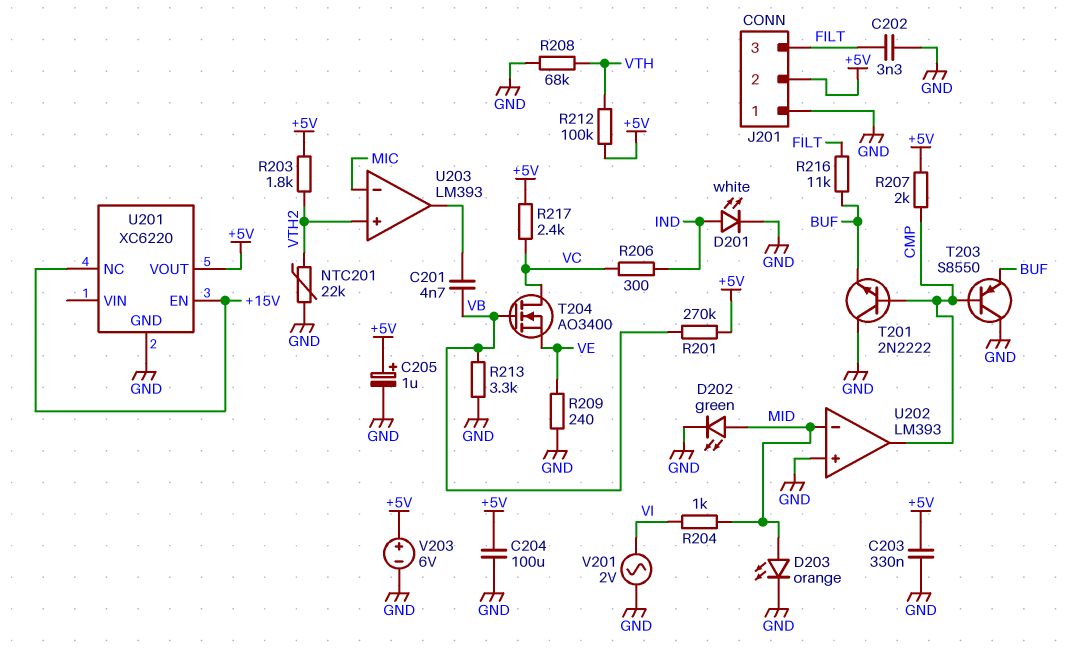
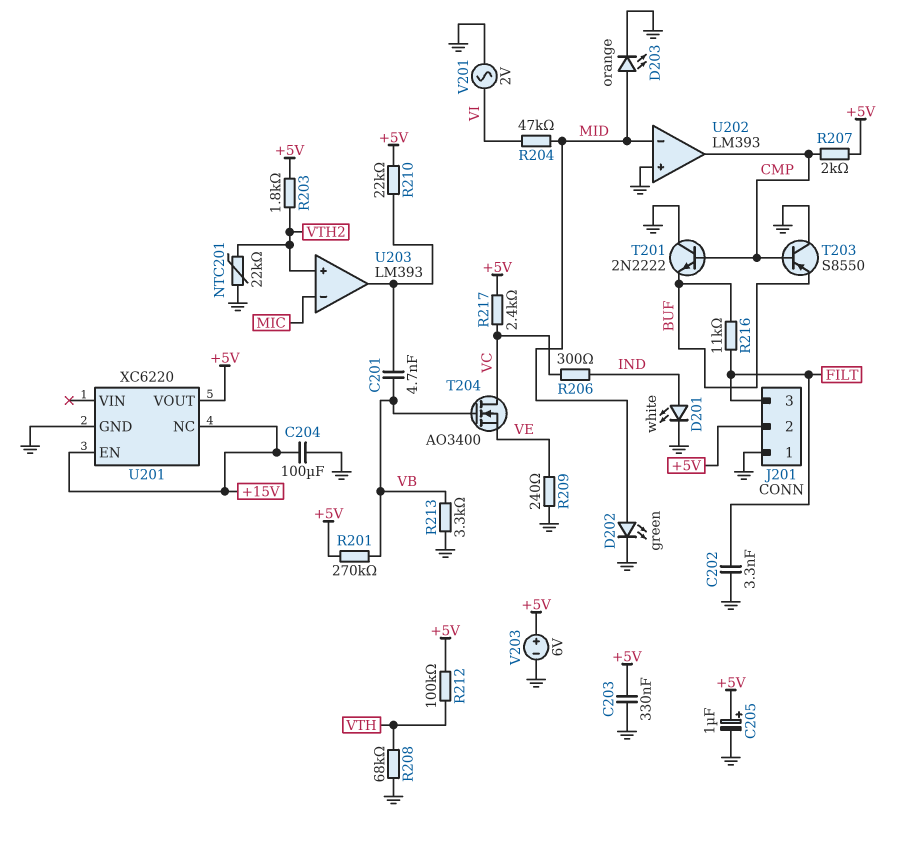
C204: 100uF (+5V, GND) -> 100uF (+15V, GND)
R204: 1k (MID, VI) -> 47k (MID, VI)
R210: none -> 22k (+5V, U203/out)

